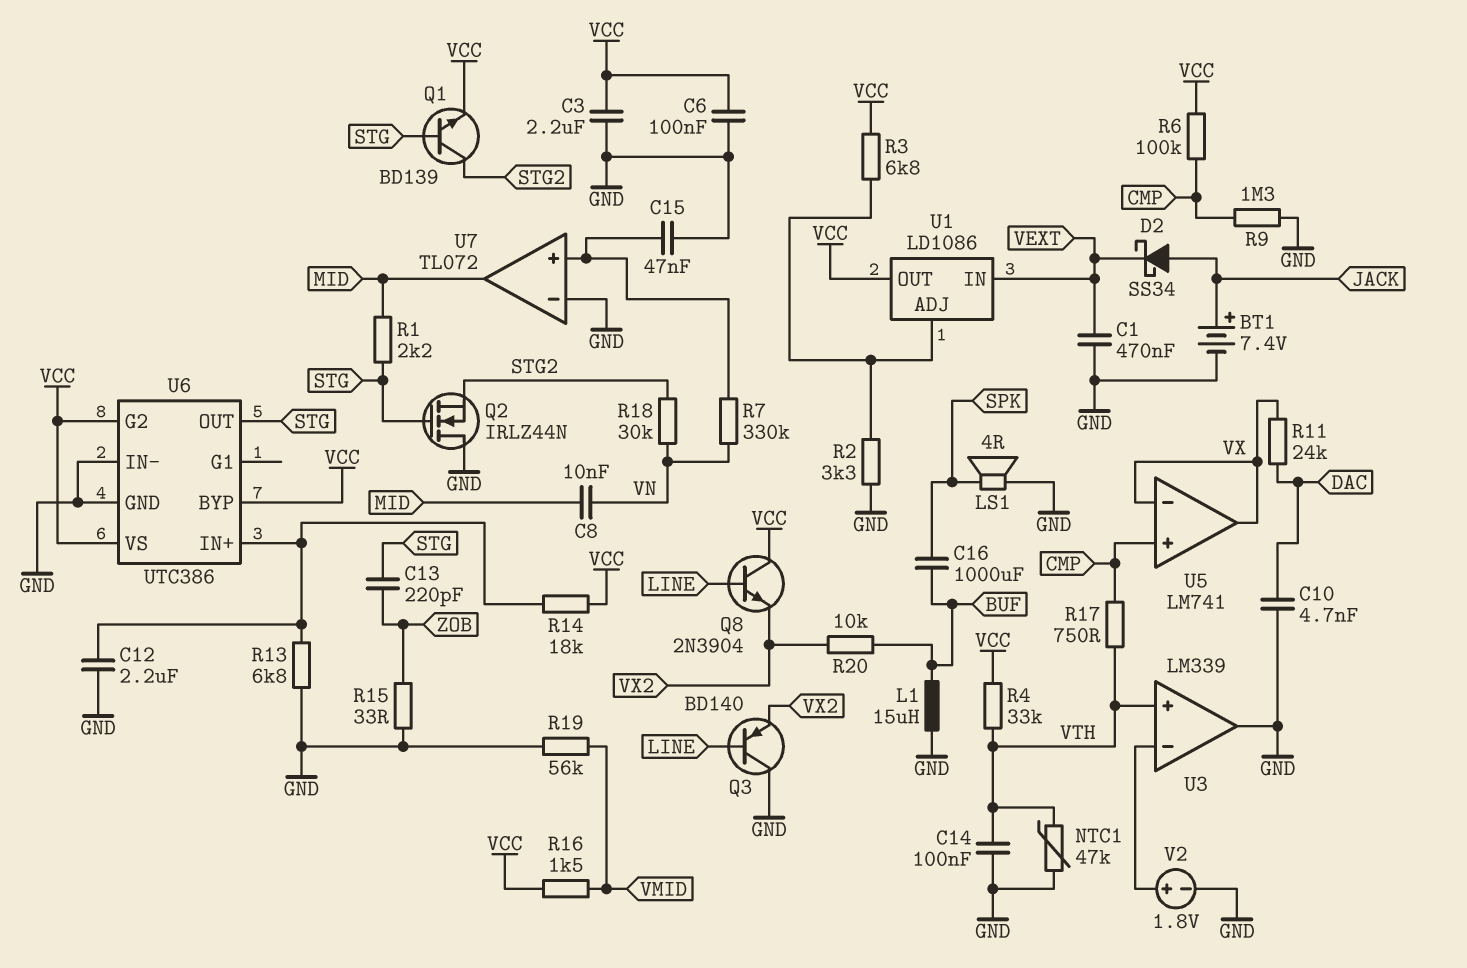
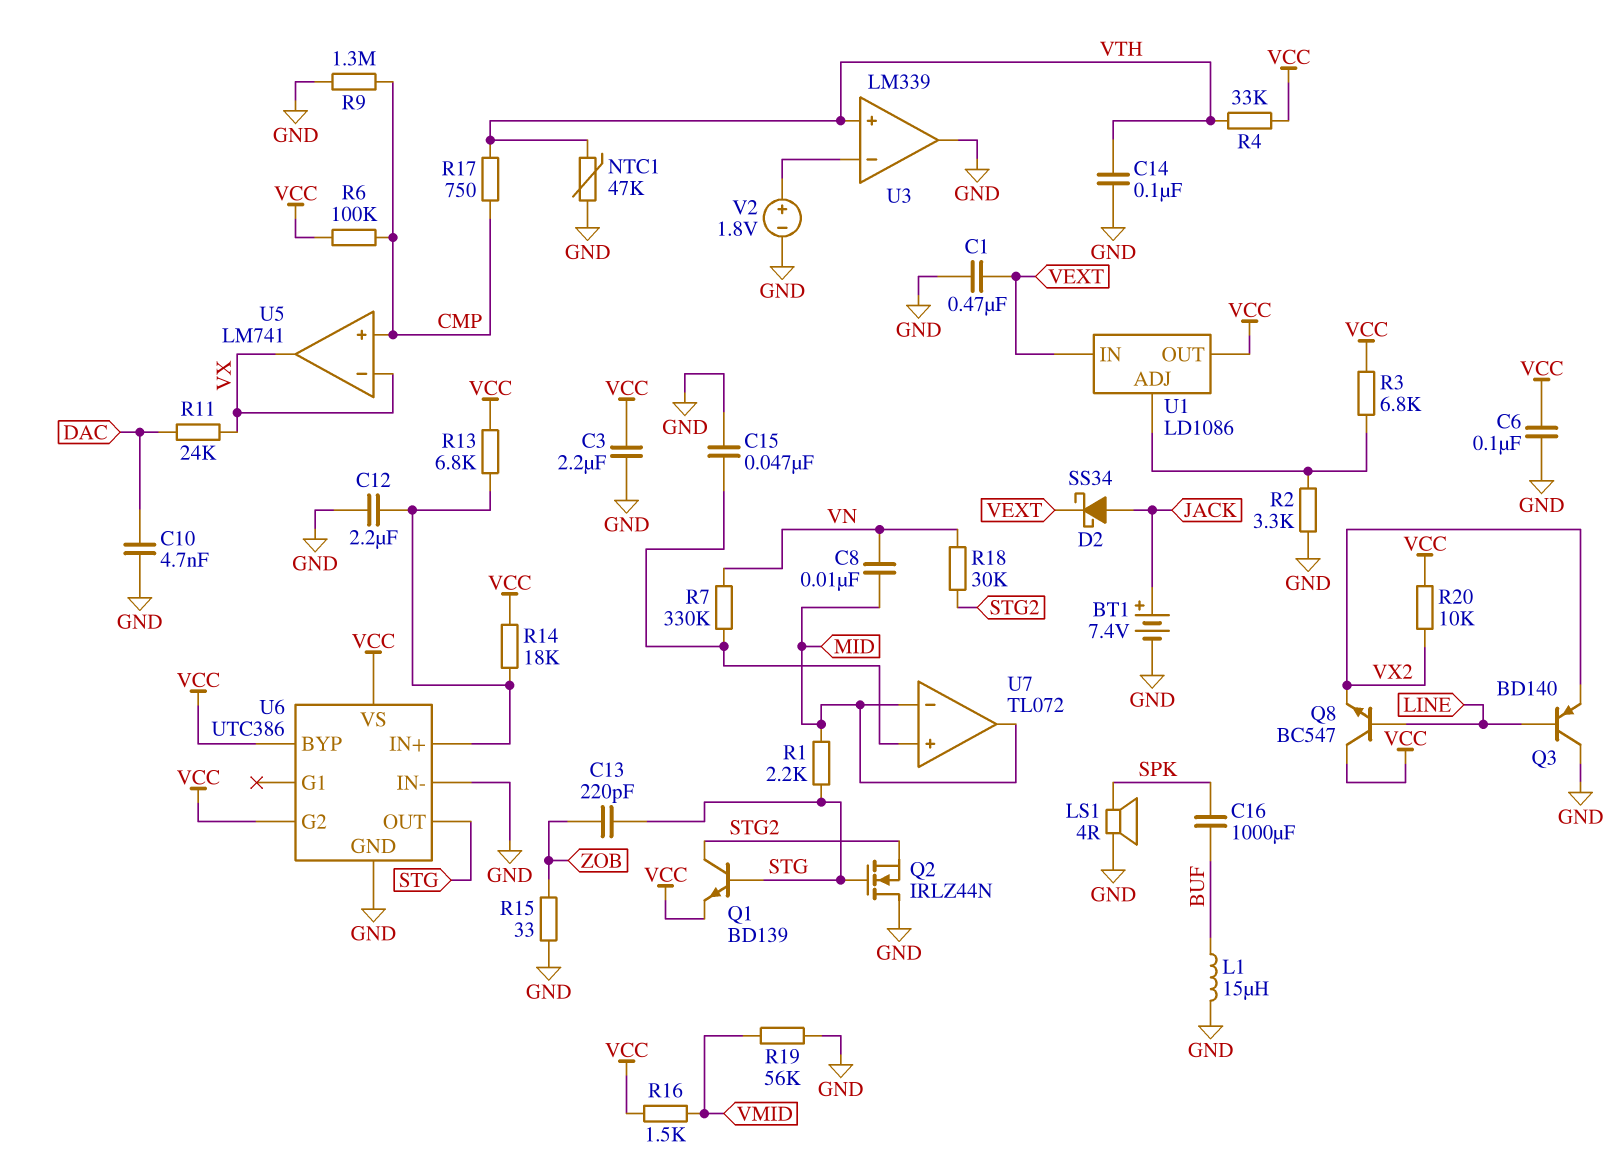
Q8: NPN 2N3904 (B LINE, C VCC, E VX2) -> NPN BC547 (B LINE, C VCC, E VX2)
R13: 6.8k (GND, U6/IN+) -> 6.8k (U6/IN+, VCC)
R20: 10k (BUF, VX2) -> 10k (VCC, VX2)
U7 pin in-: GND -> MID

